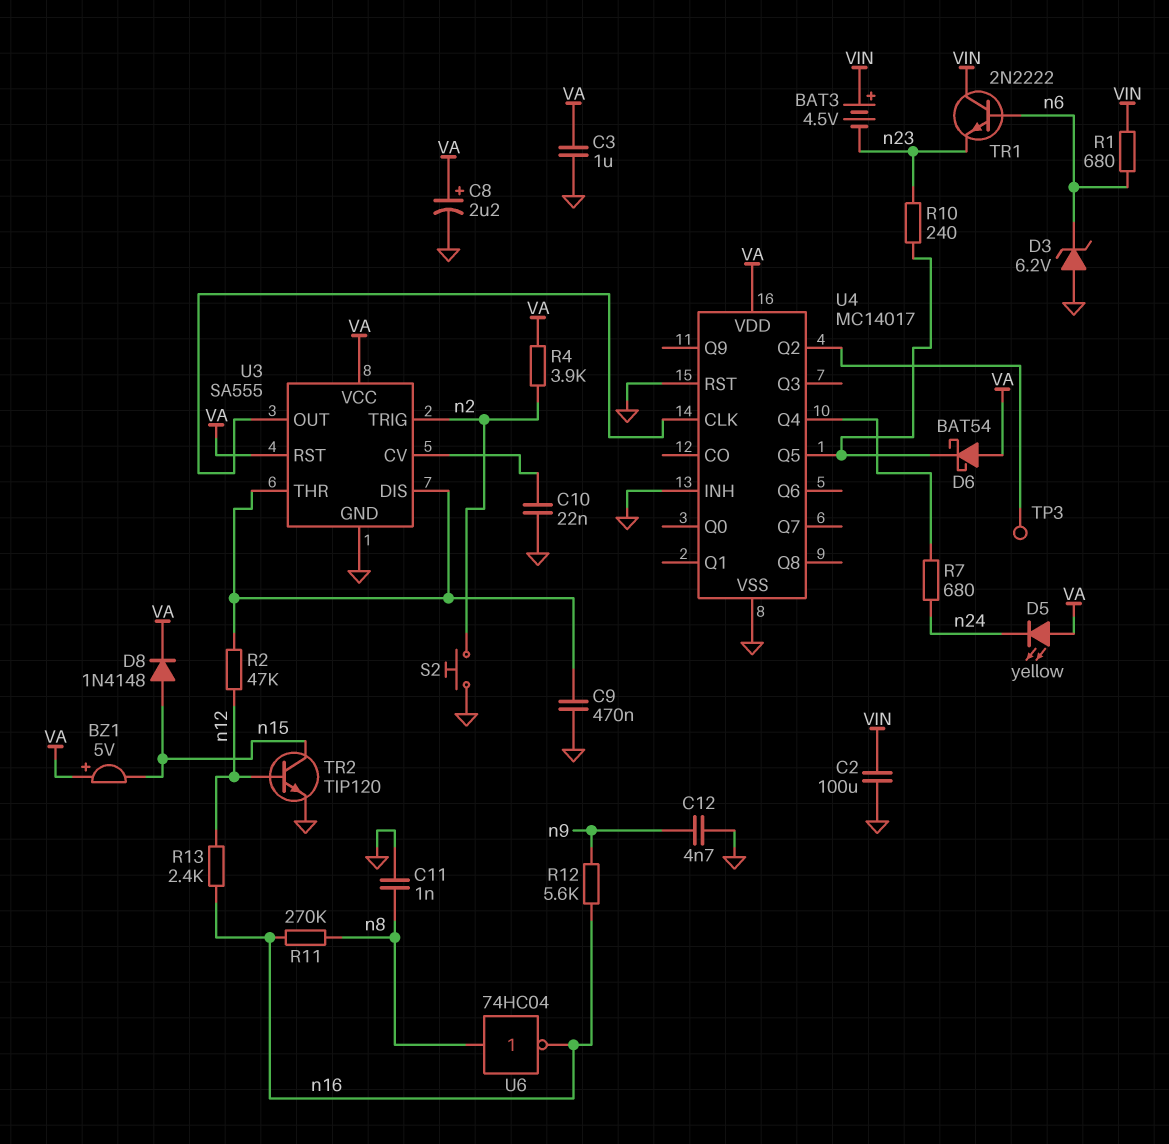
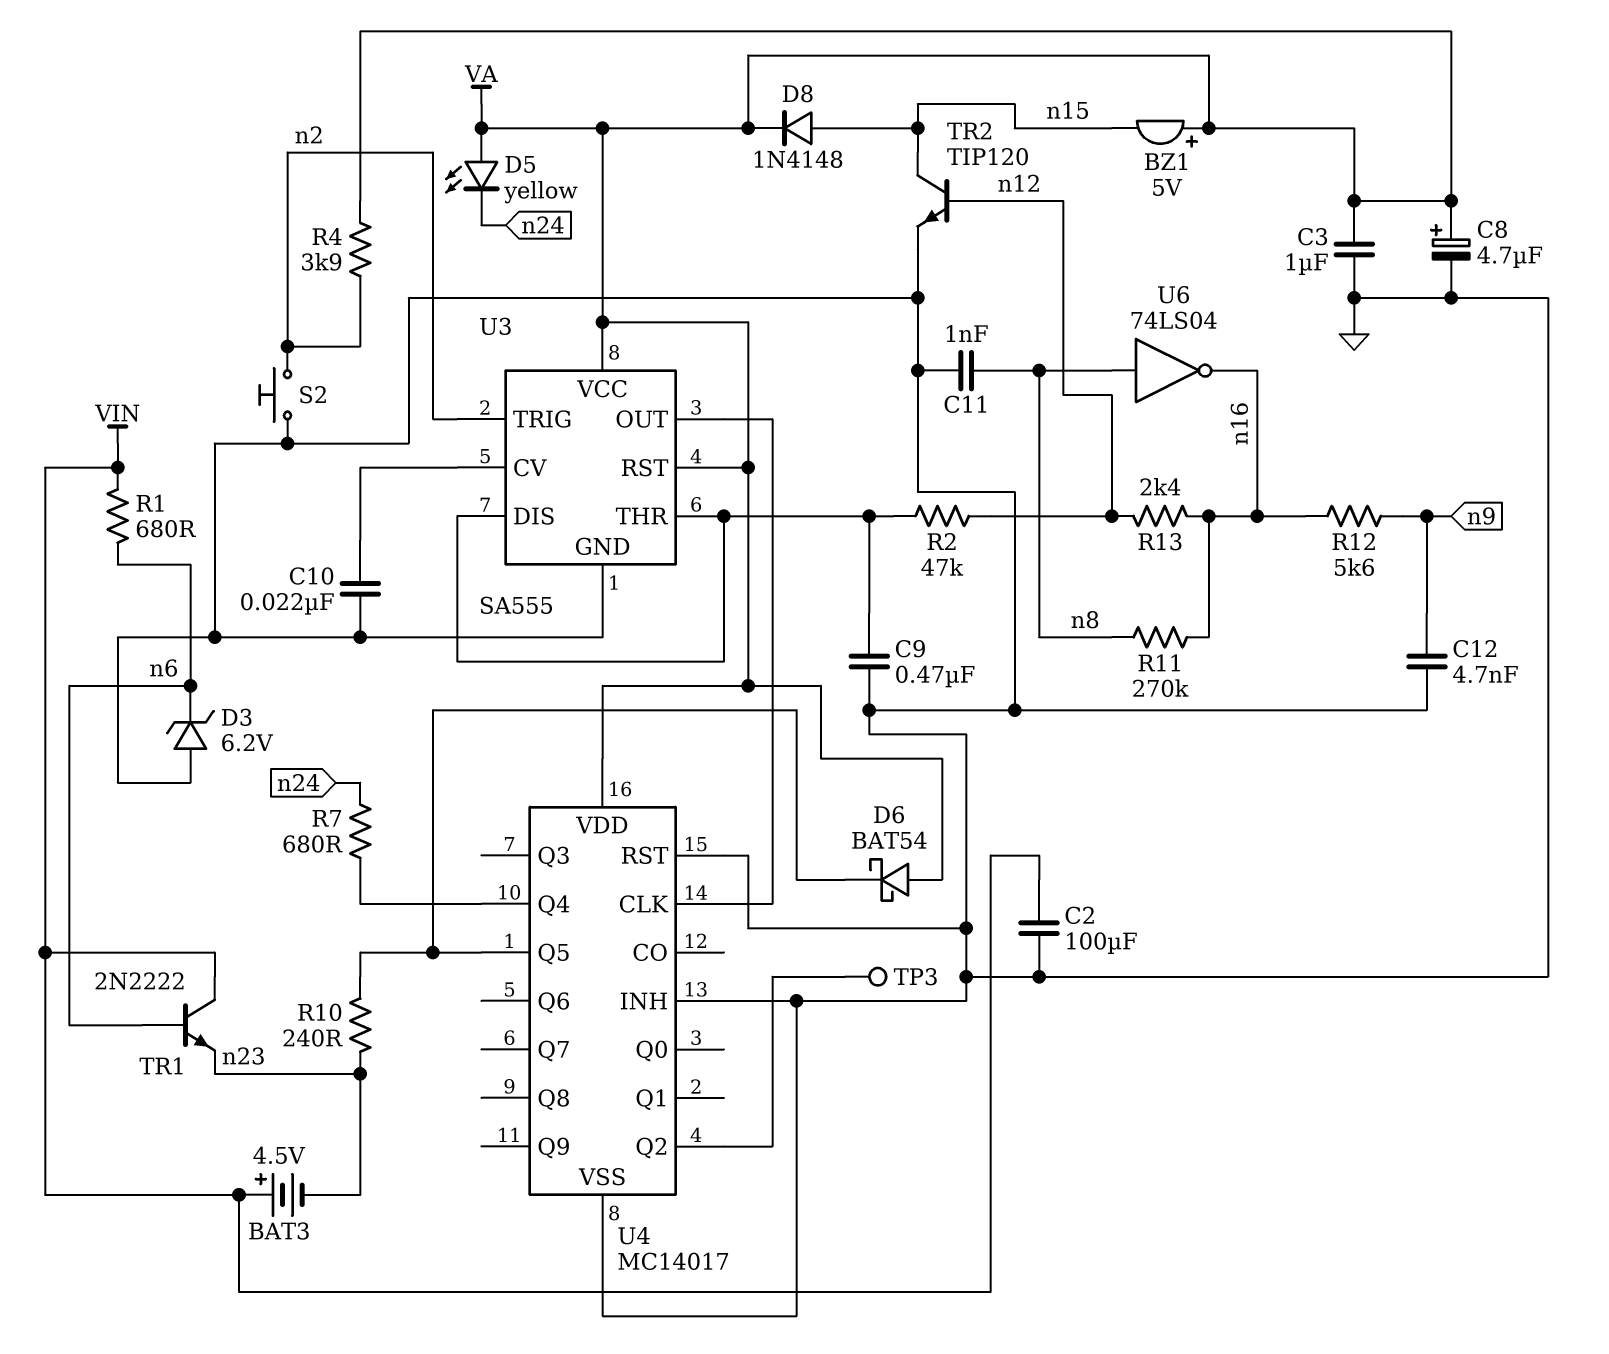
C8: 2.2uF (plus VA, minus GND) -> 4.7uF (plus VA, minus GND)
U6: NOT 74HC04 (in n8, out n16) -> NOT 74LS04 (in n8, out n16)

